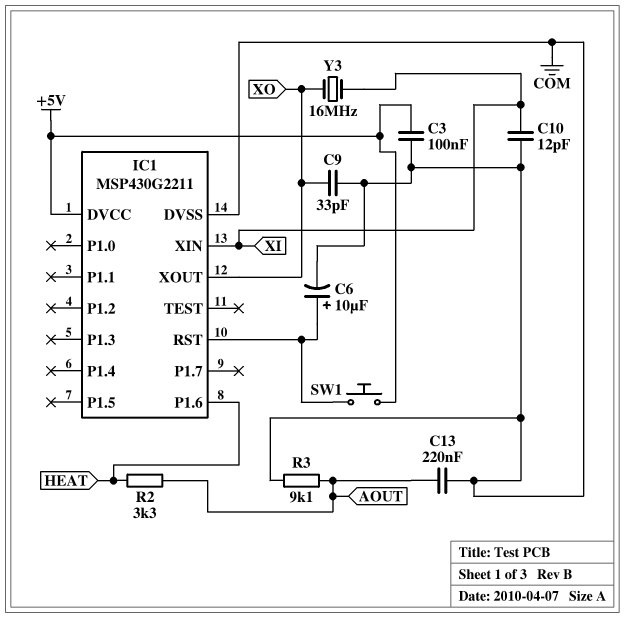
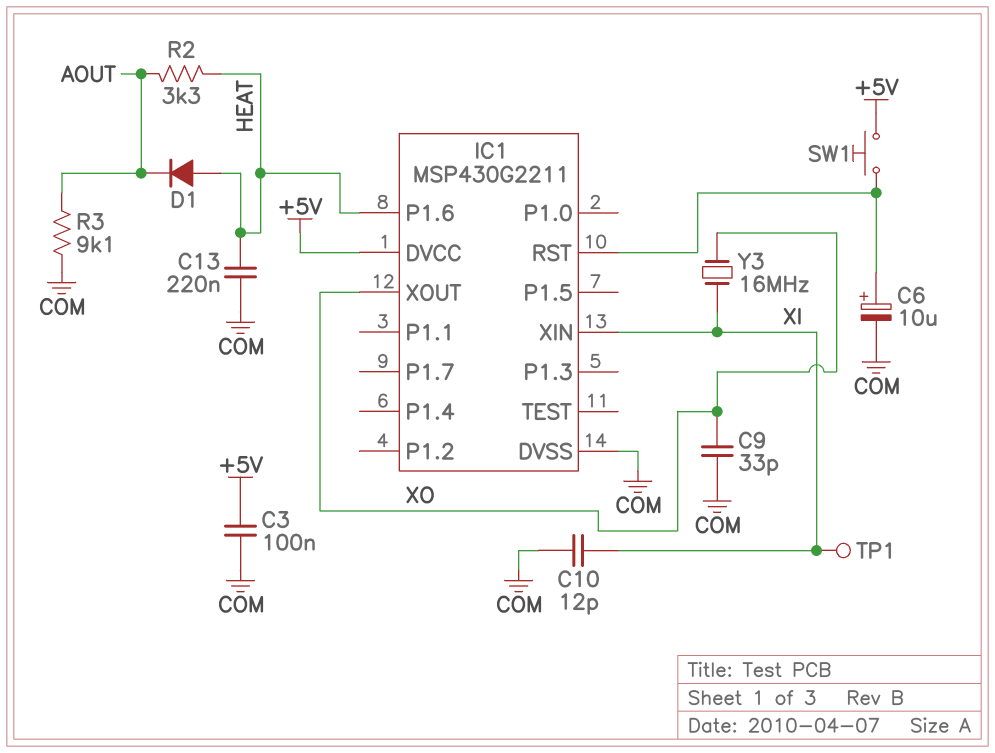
C13: 220nF (AOUT, COM) -> 220nF (COM, HEAT)
D1: none -> diode (A HEAT, K AOUT)
TP1: none -> test point (XI)

